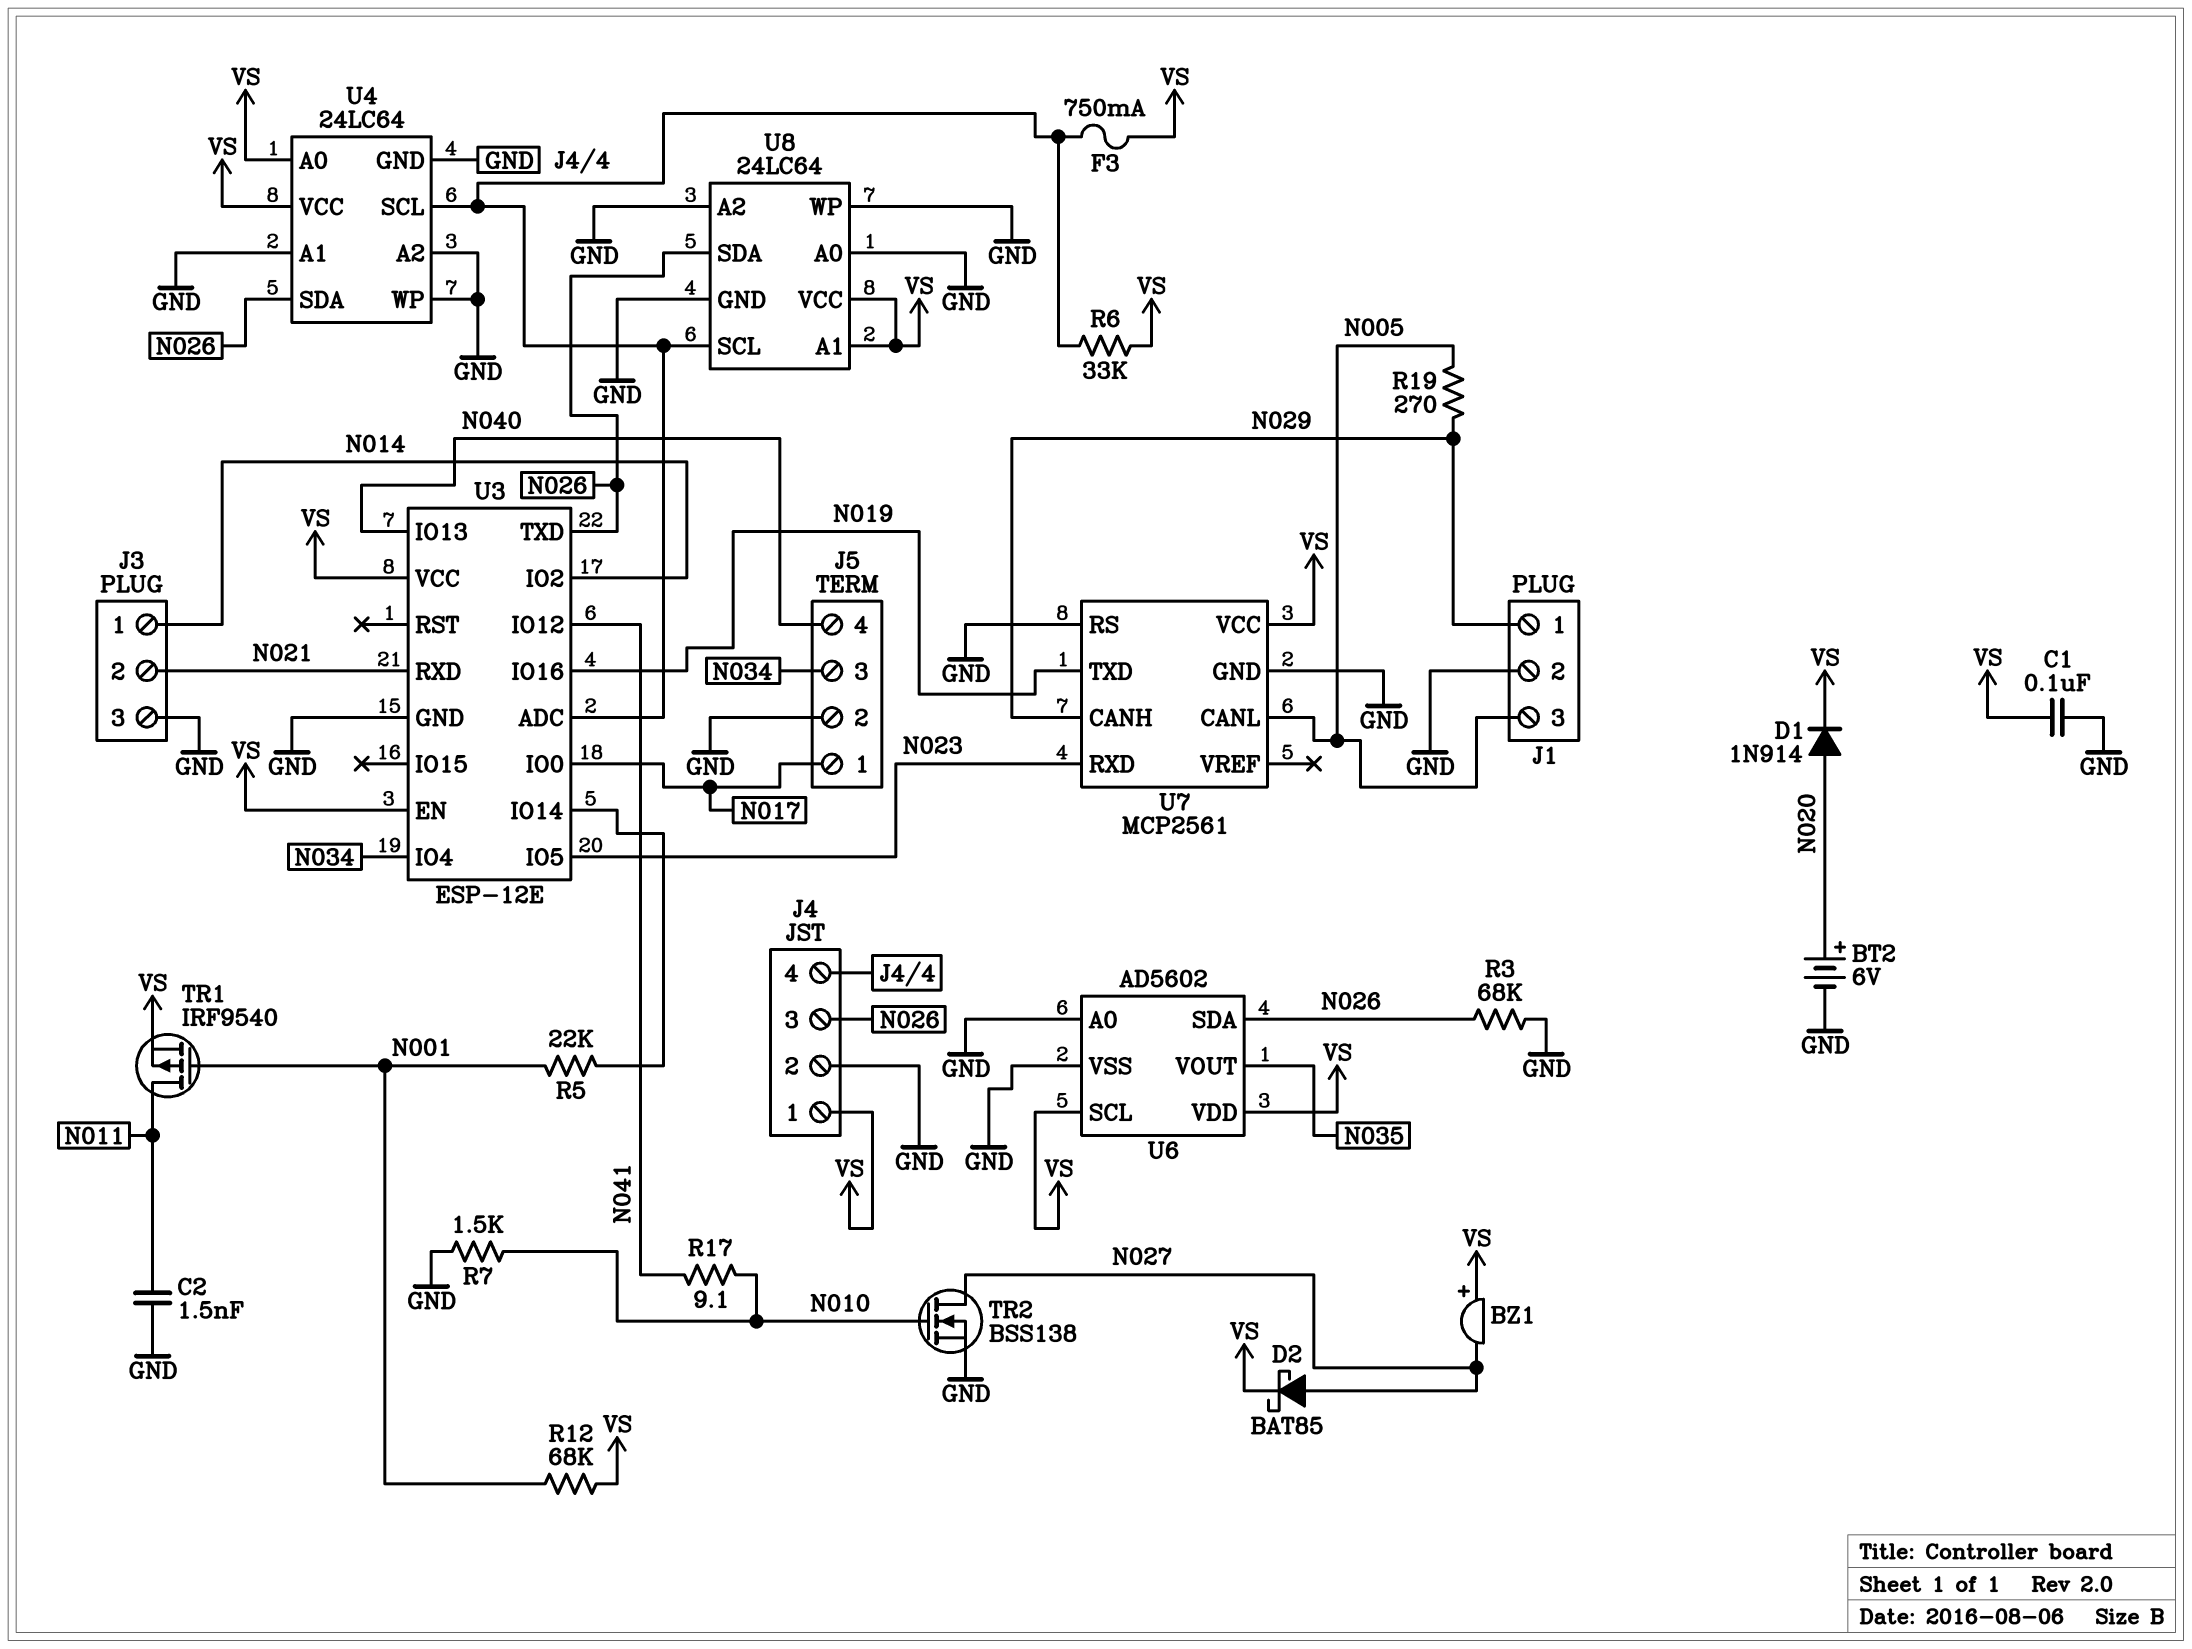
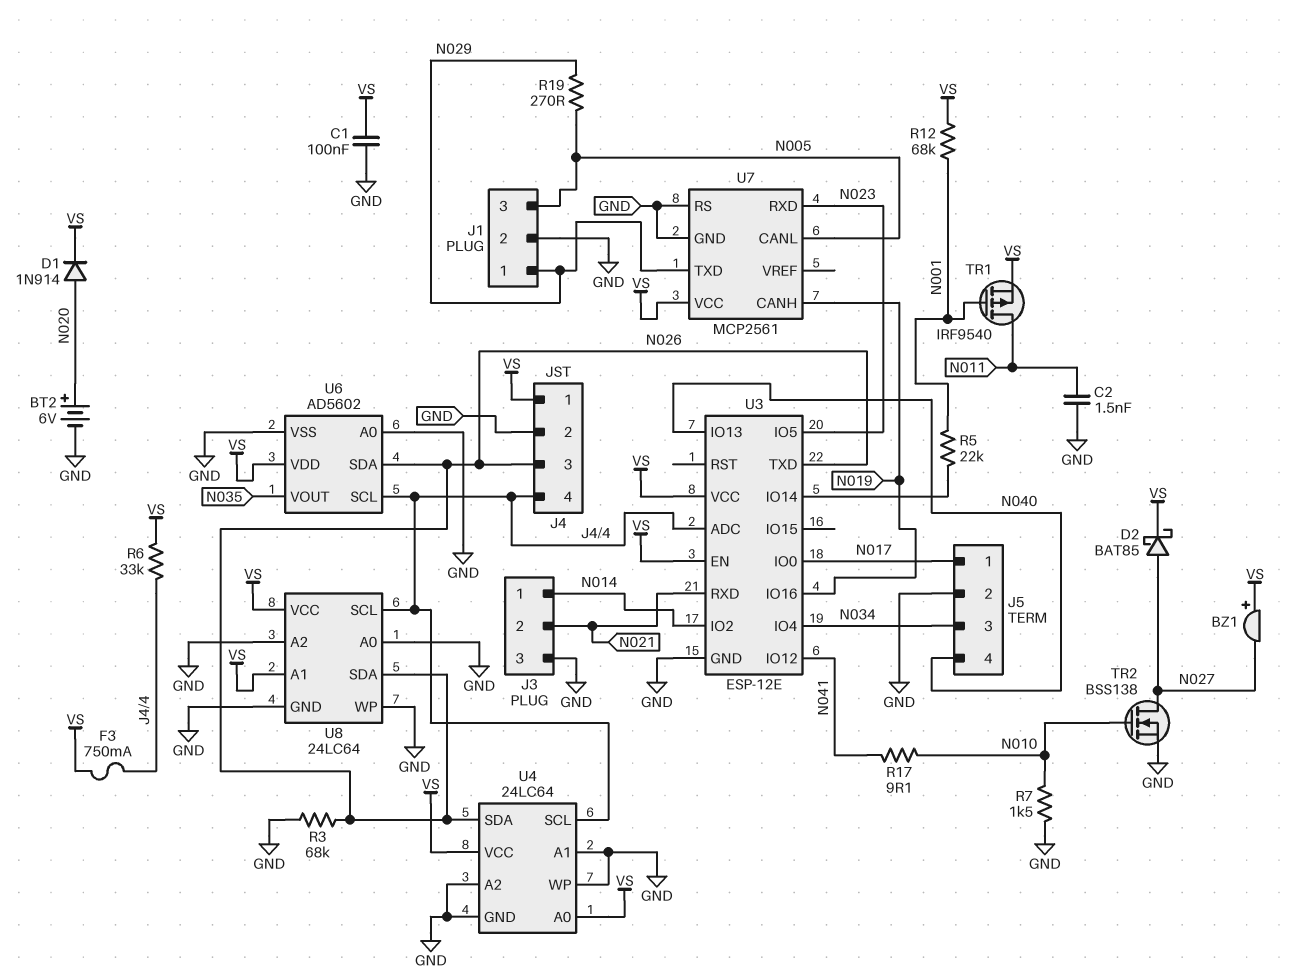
U6 pin SCL: VS -> J4/4
U7 pin CANH: N029 -> N019
U7 pin TXD: N019 -> N029

